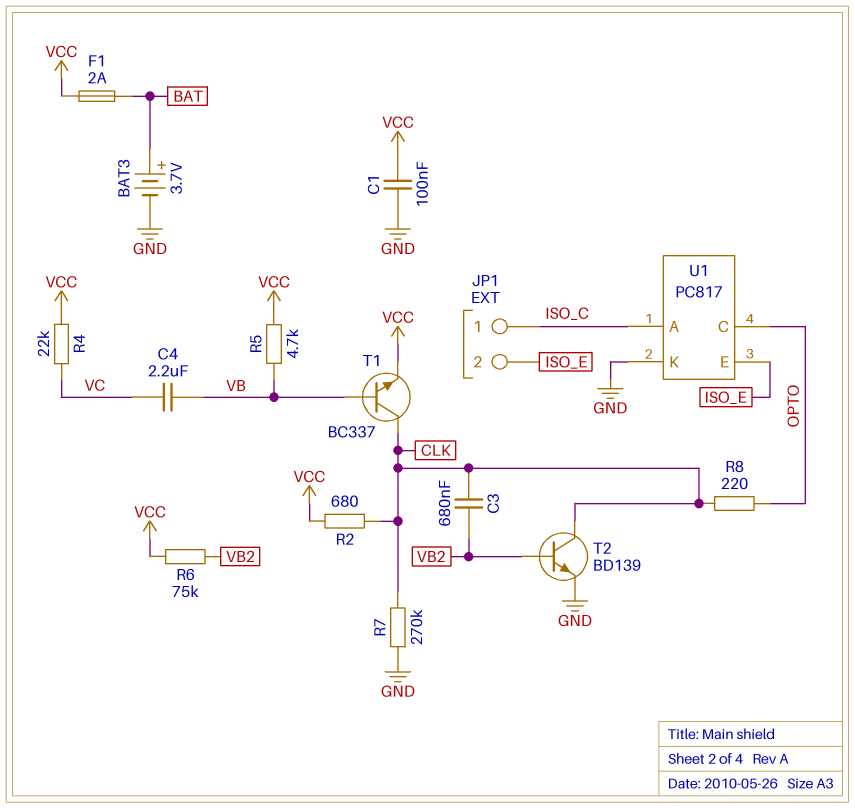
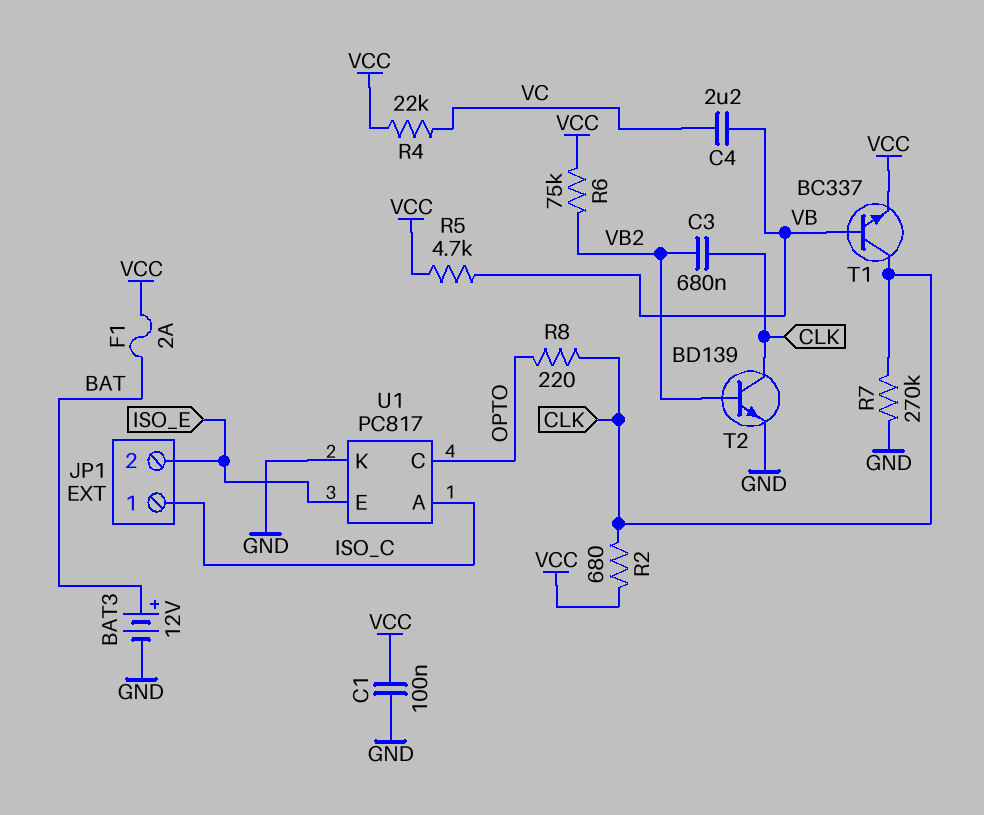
BAT3: 3.7V (plus BAT, minus GND) -> 12V (plus BAT, minus GND)

